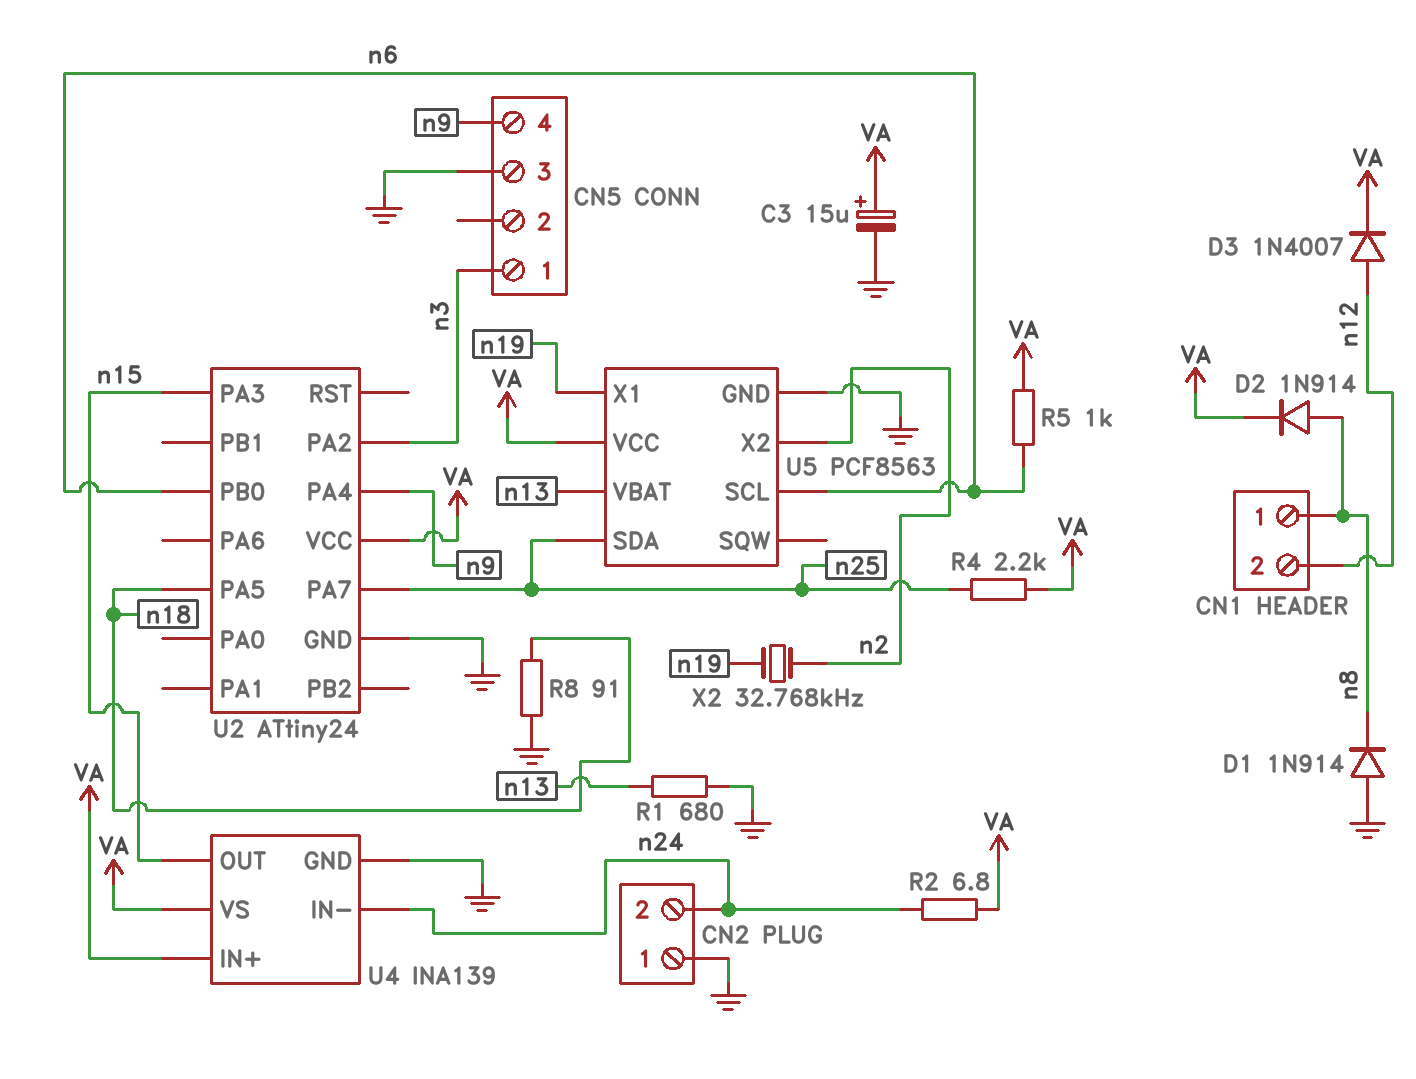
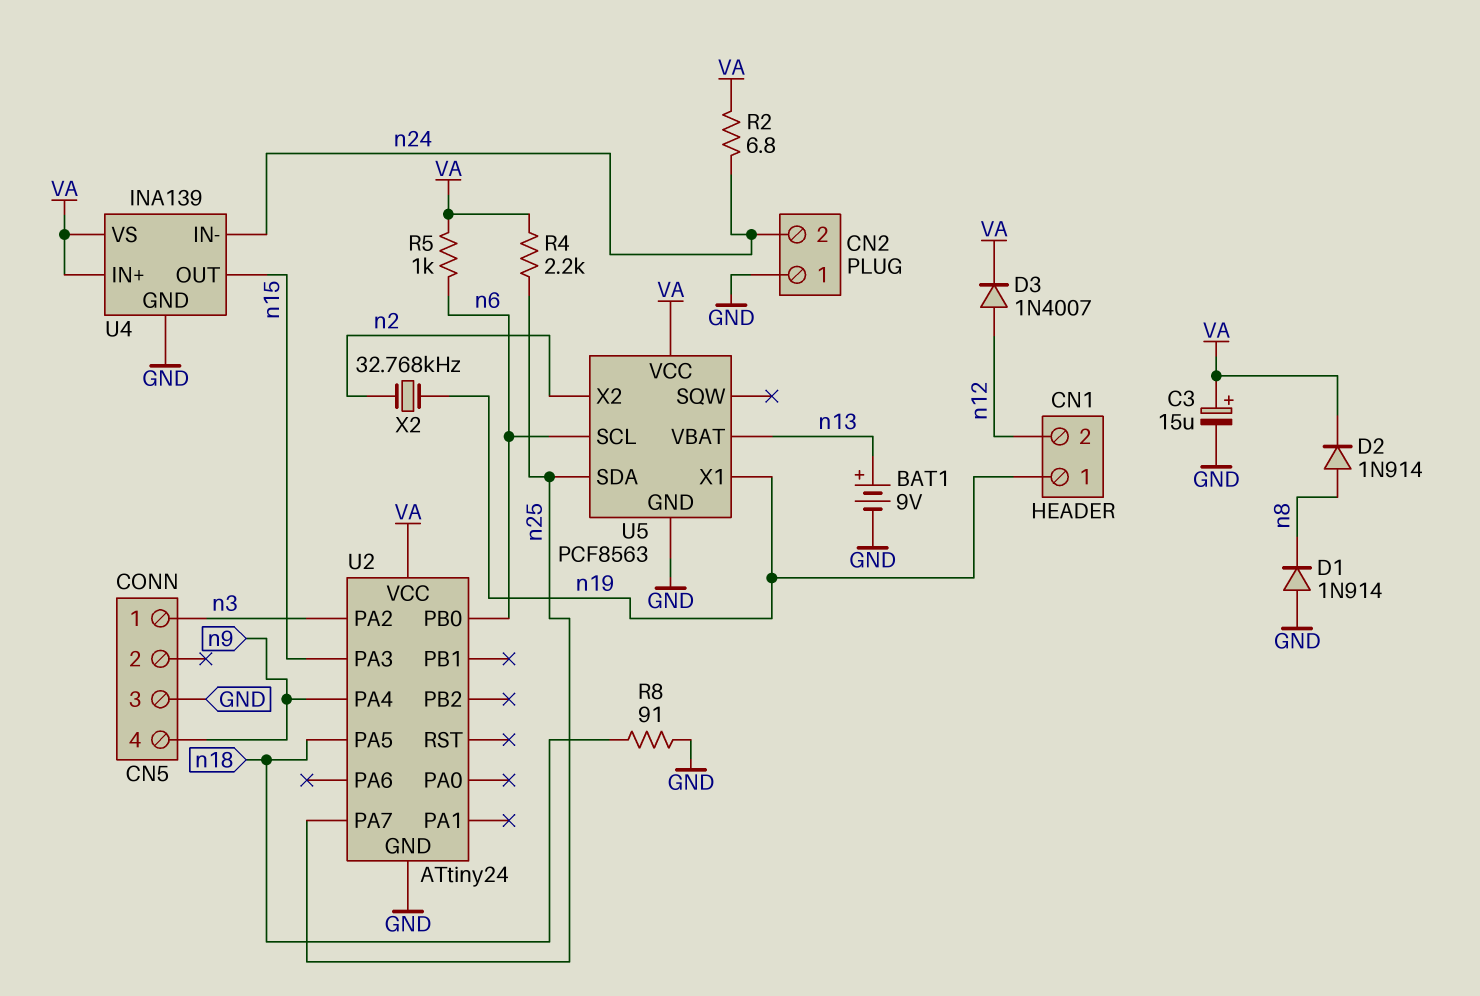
BAT1: none -> 9V (plus n13, minus GND)
CN1 pin 1: n8 -> n19
R1: 680 (GND, n13) -> none

